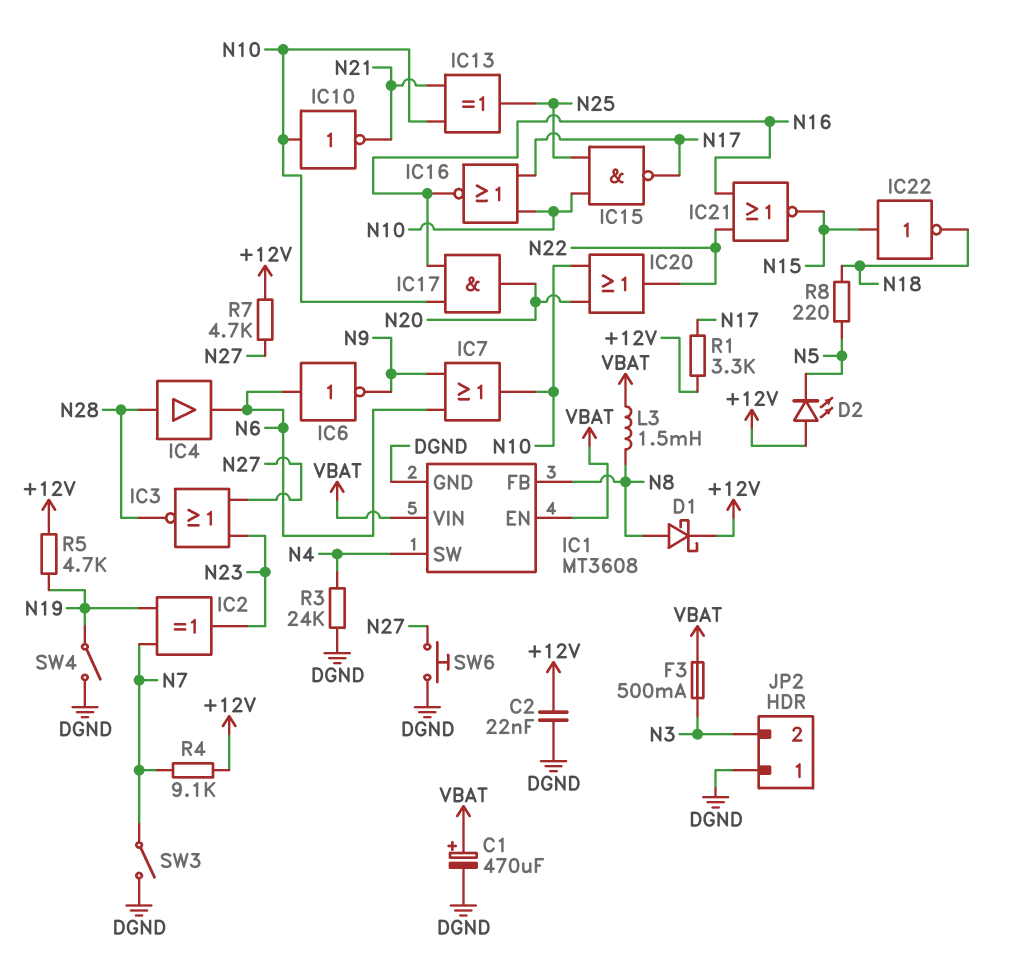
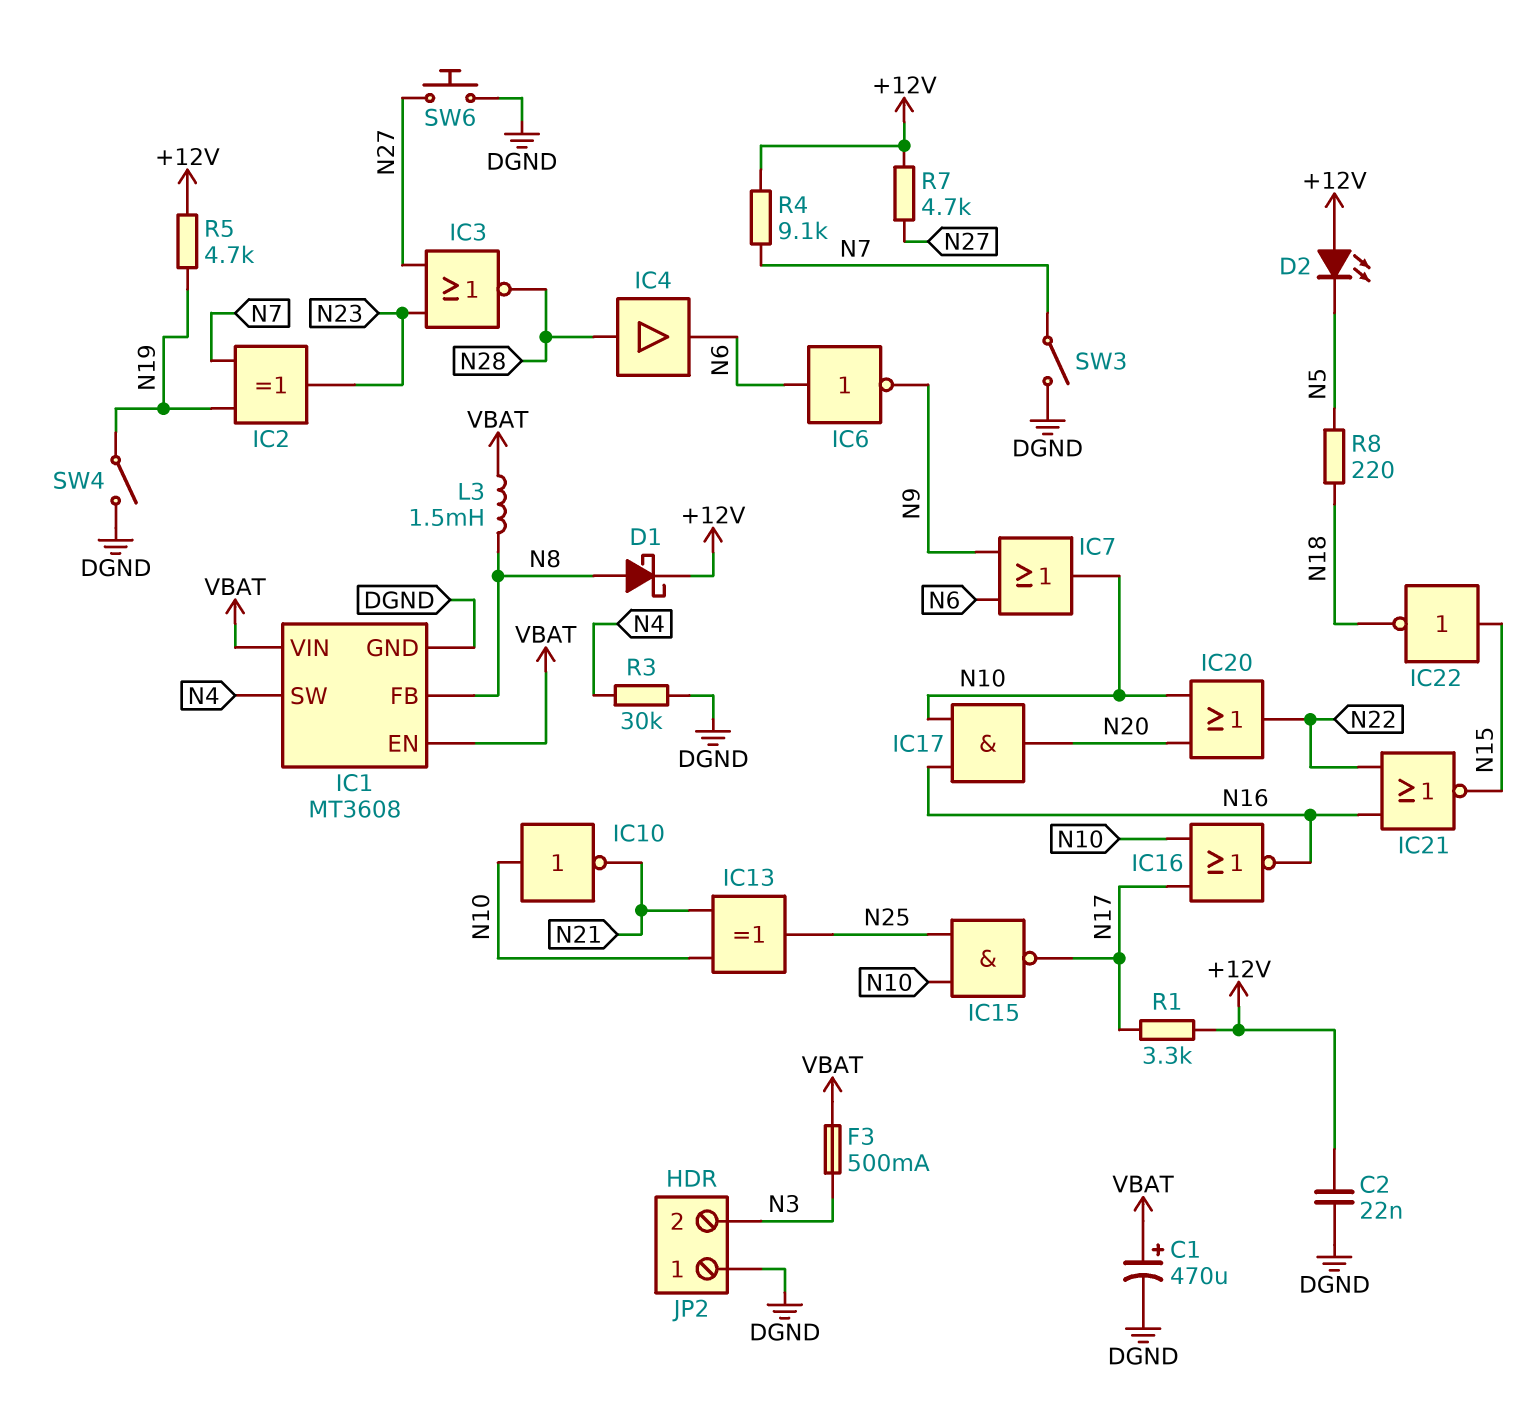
R3: 24k (DGND, N4) -> 30k (DGND, N4)

